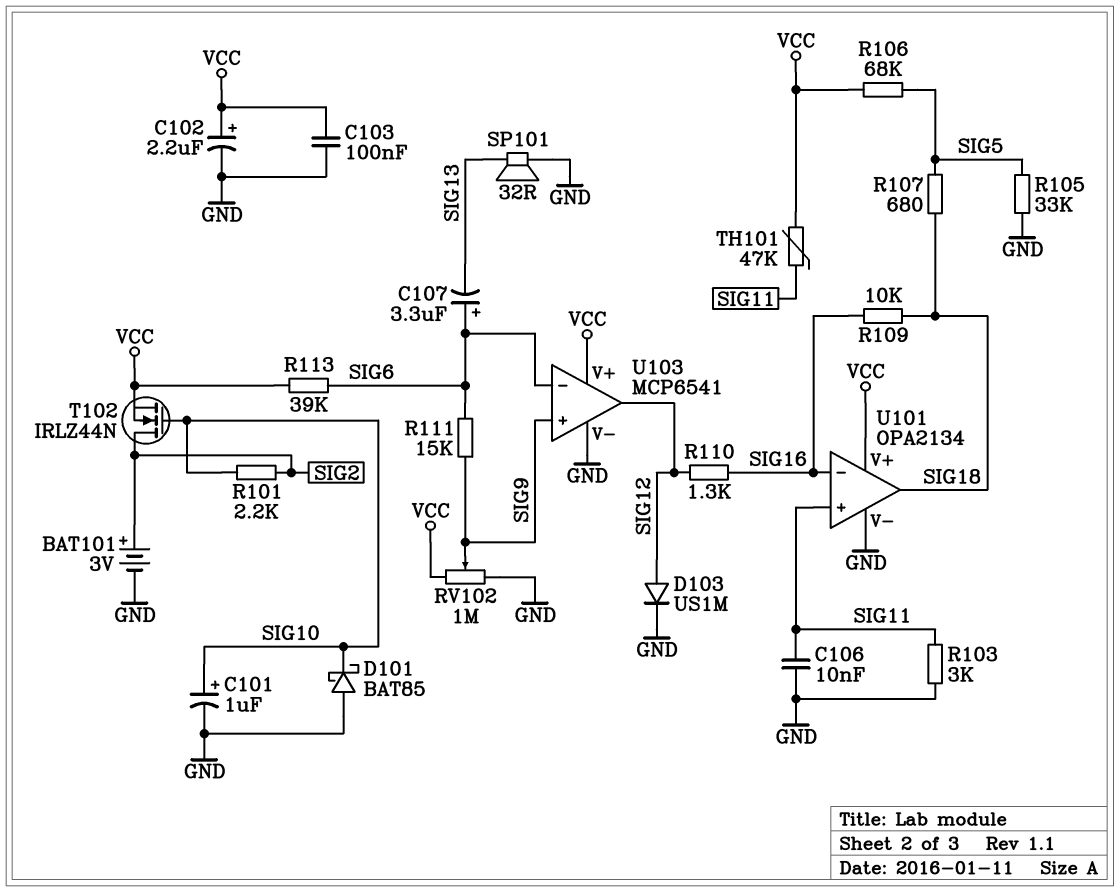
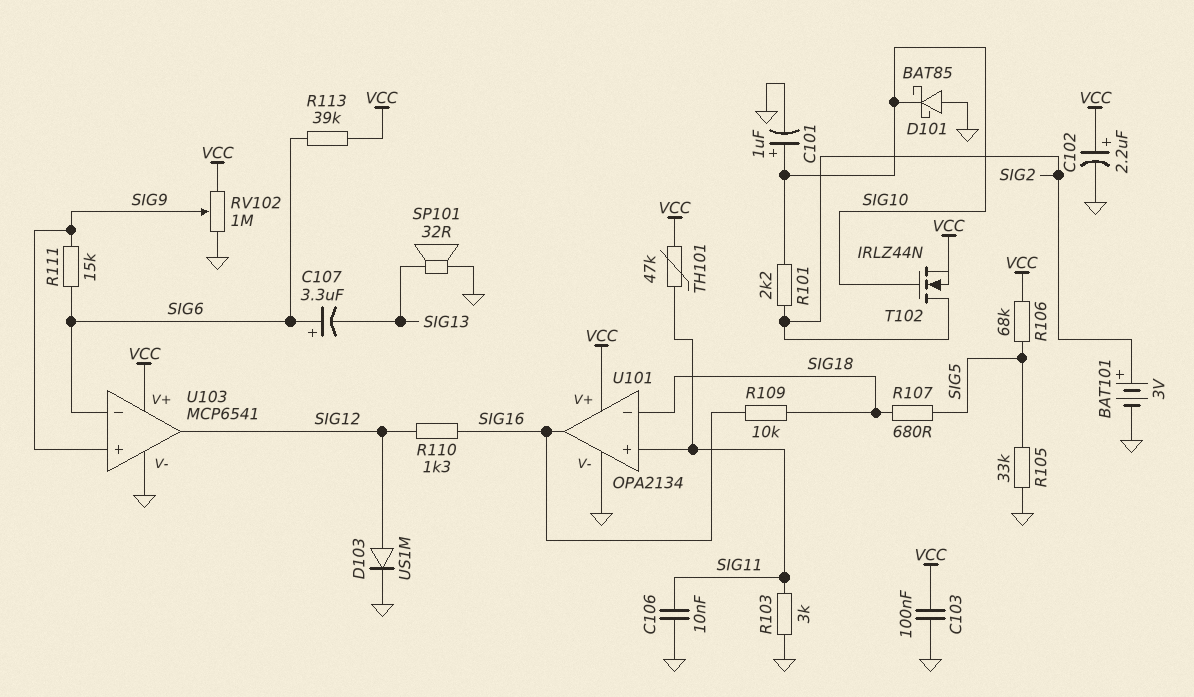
U101 pin in-: SIG16 -> SIG18
U101 pin out: SIG18 -> SIG16

